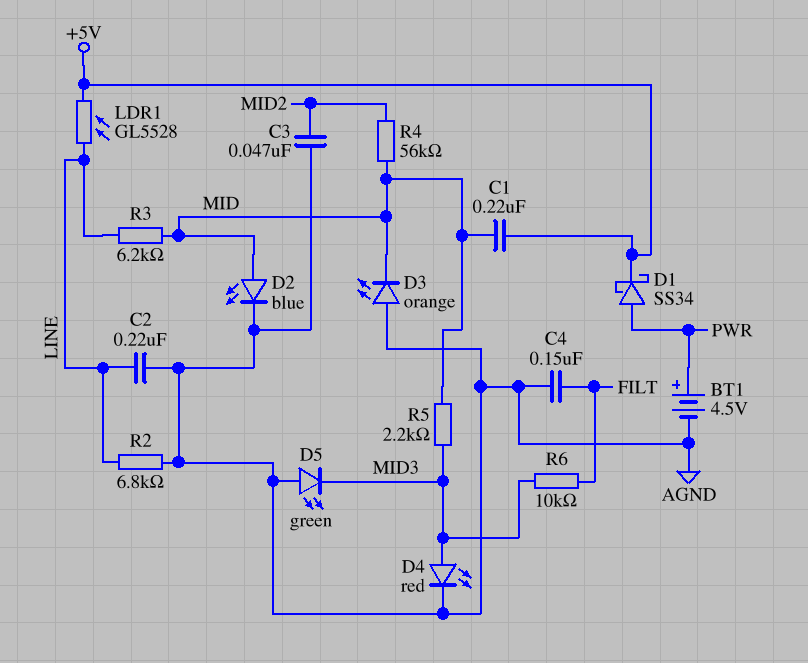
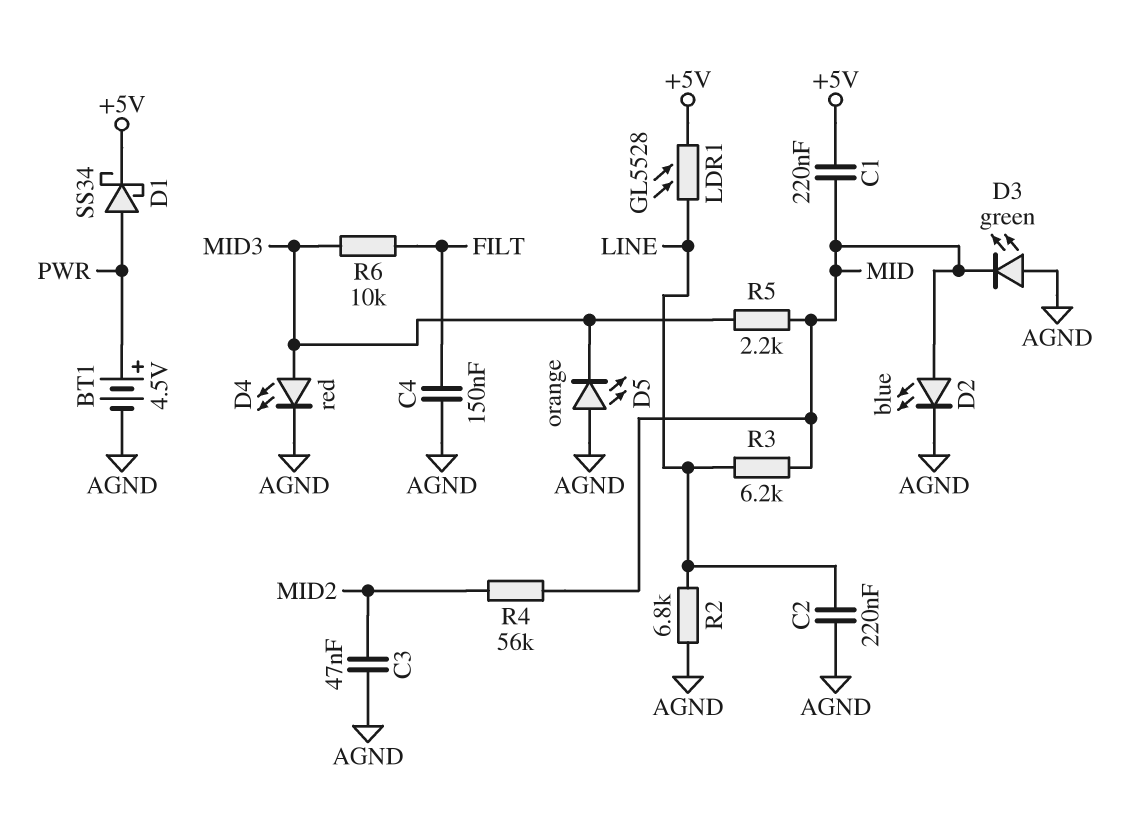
D3: LED orange (A AGND, K MID) -> LED green (A AGND, K MID)
D5: LED green (A AGND, K MID3) -> LED orange (A AGND, K MID3)

